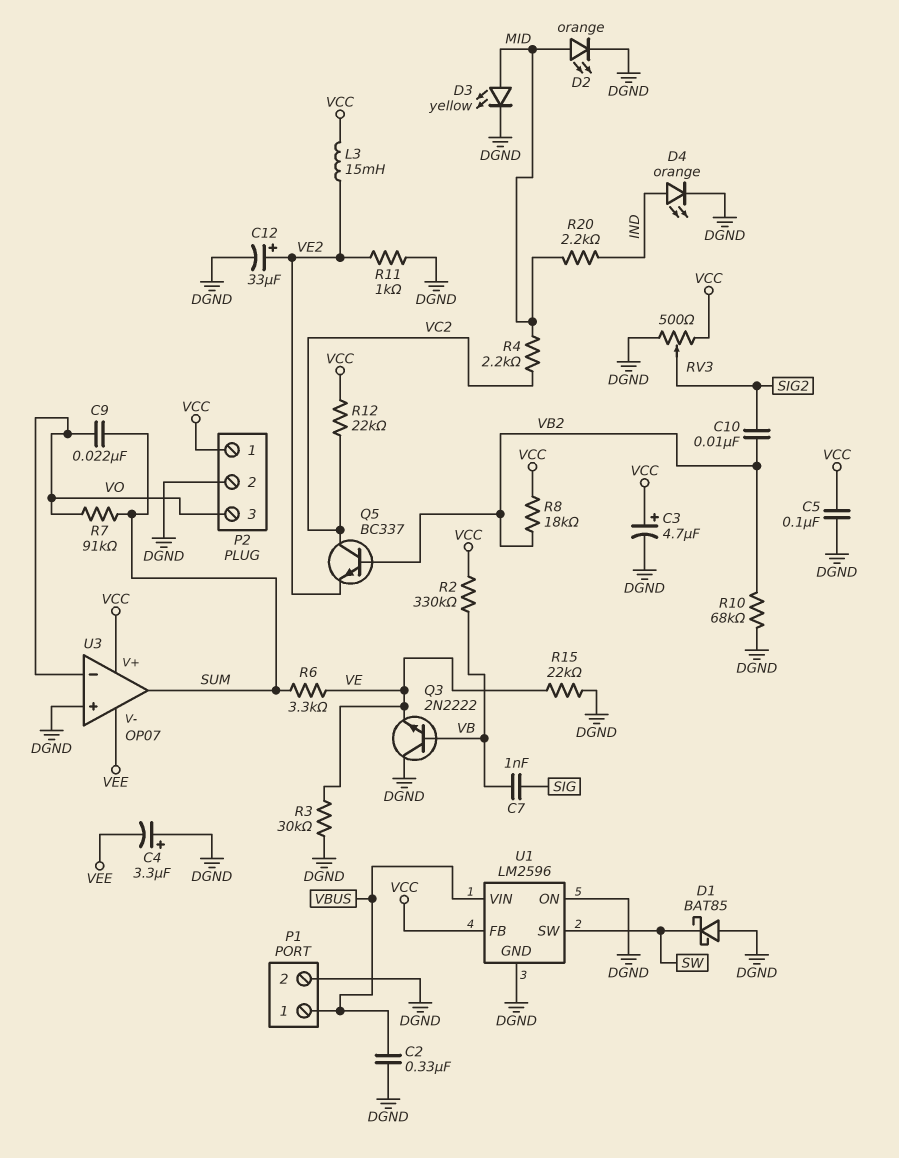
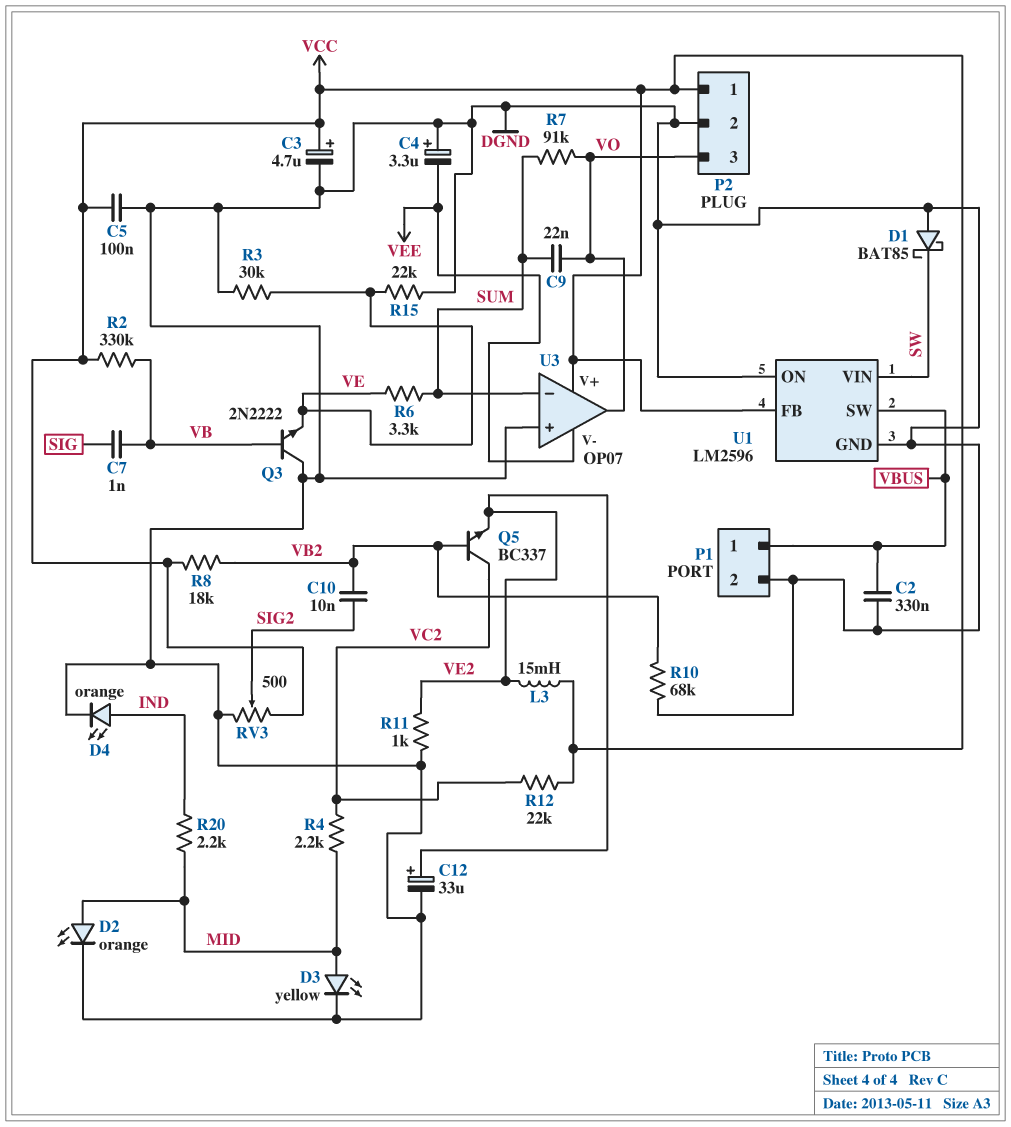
U1 pin SW: SW -> VBUS
U1 pin VIN: VBUS -> SW
U3 pin in-: VO -> SUM
U3 pin out: SUM -> VO

